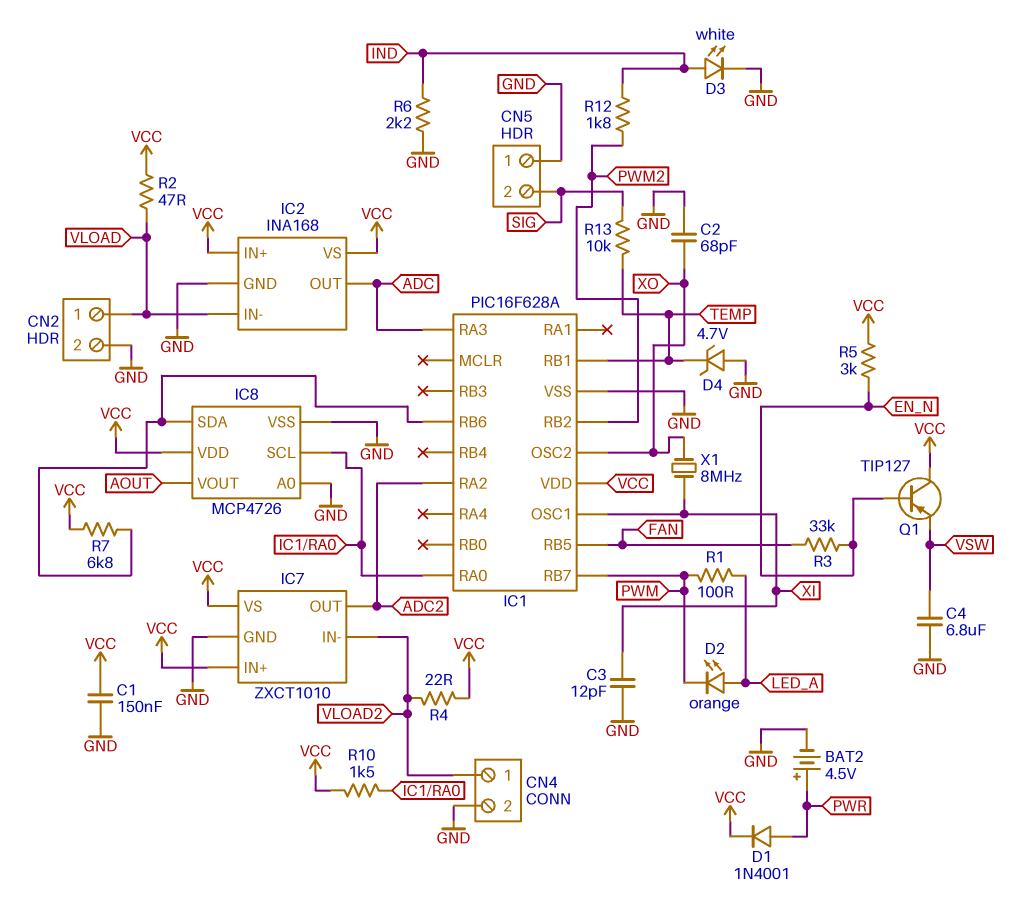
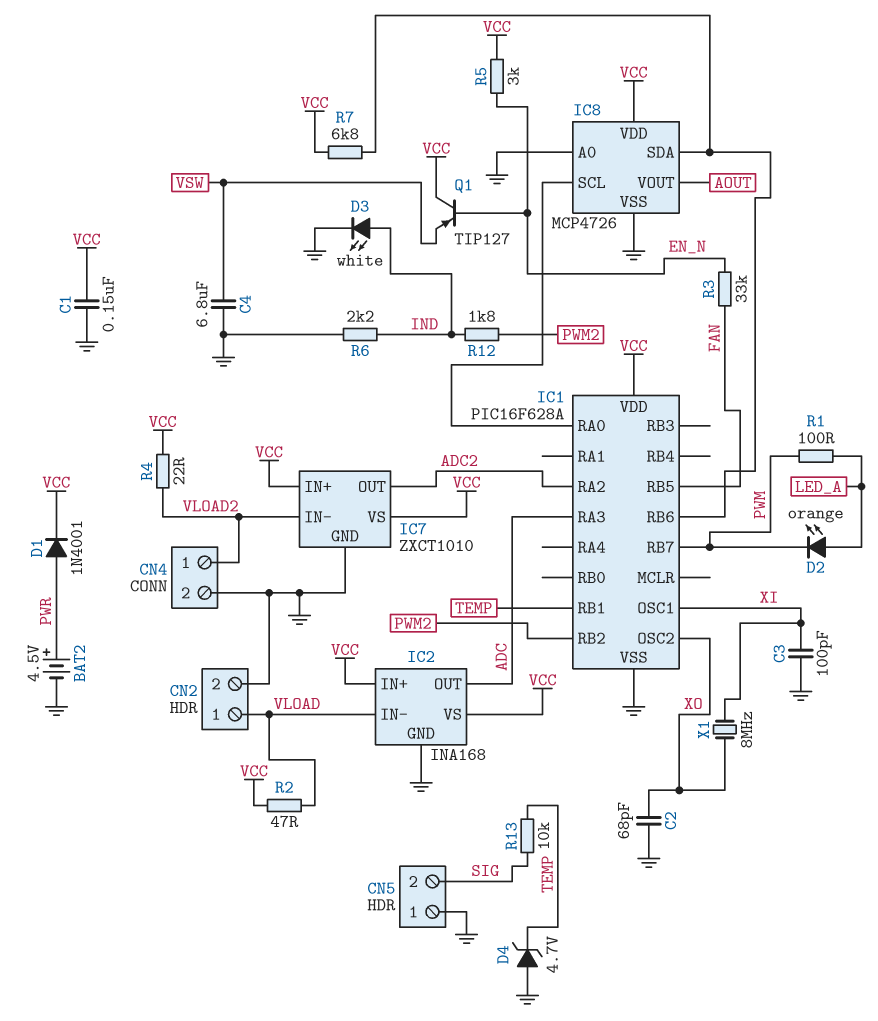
C3: 12pF (GND, XI) -> 100pF (GND, XI)
R10: 1.5k (IC1/RA0, VCC) -> none

